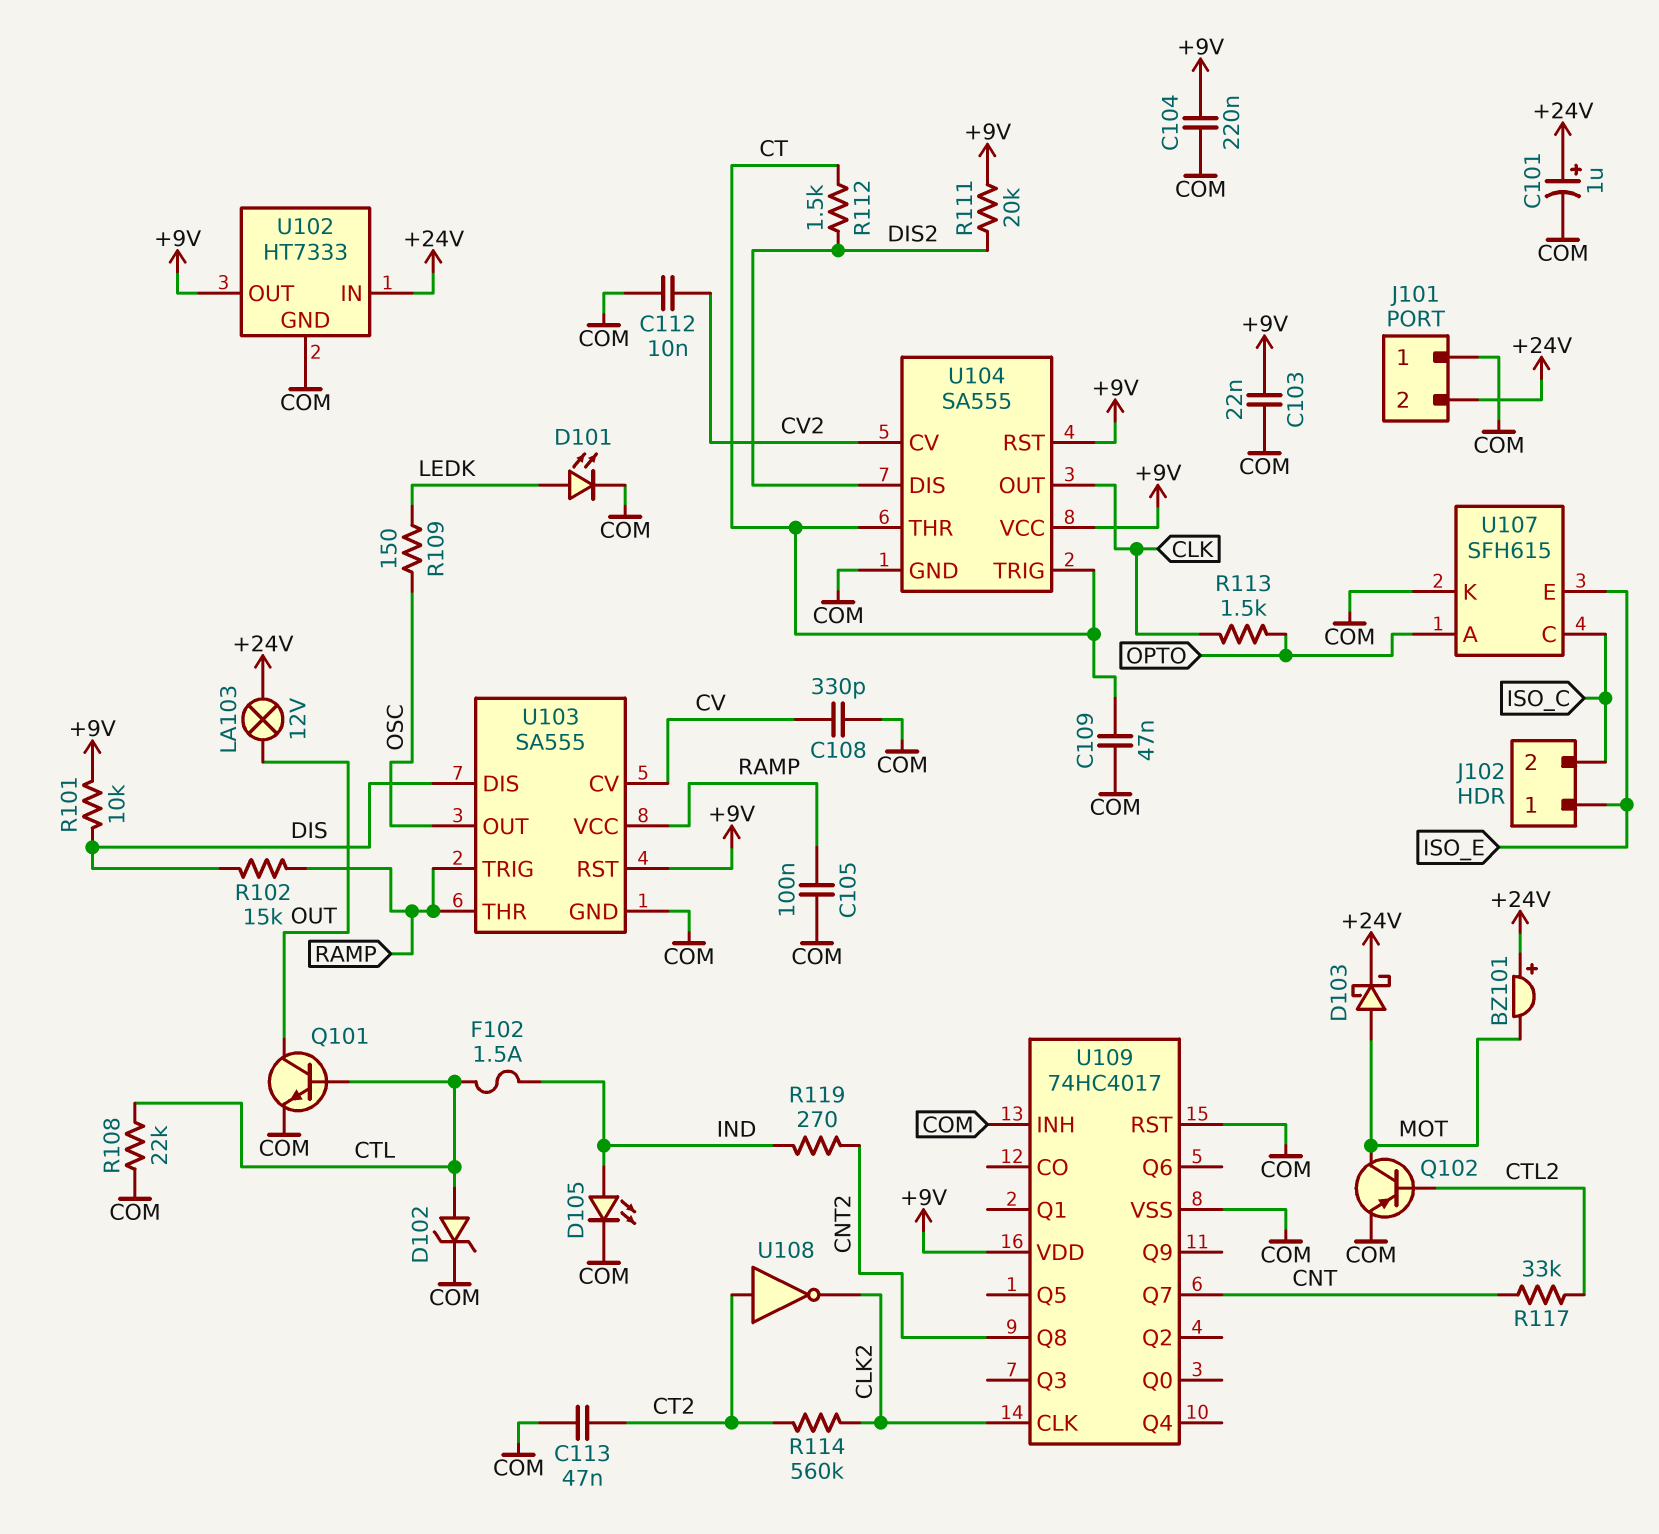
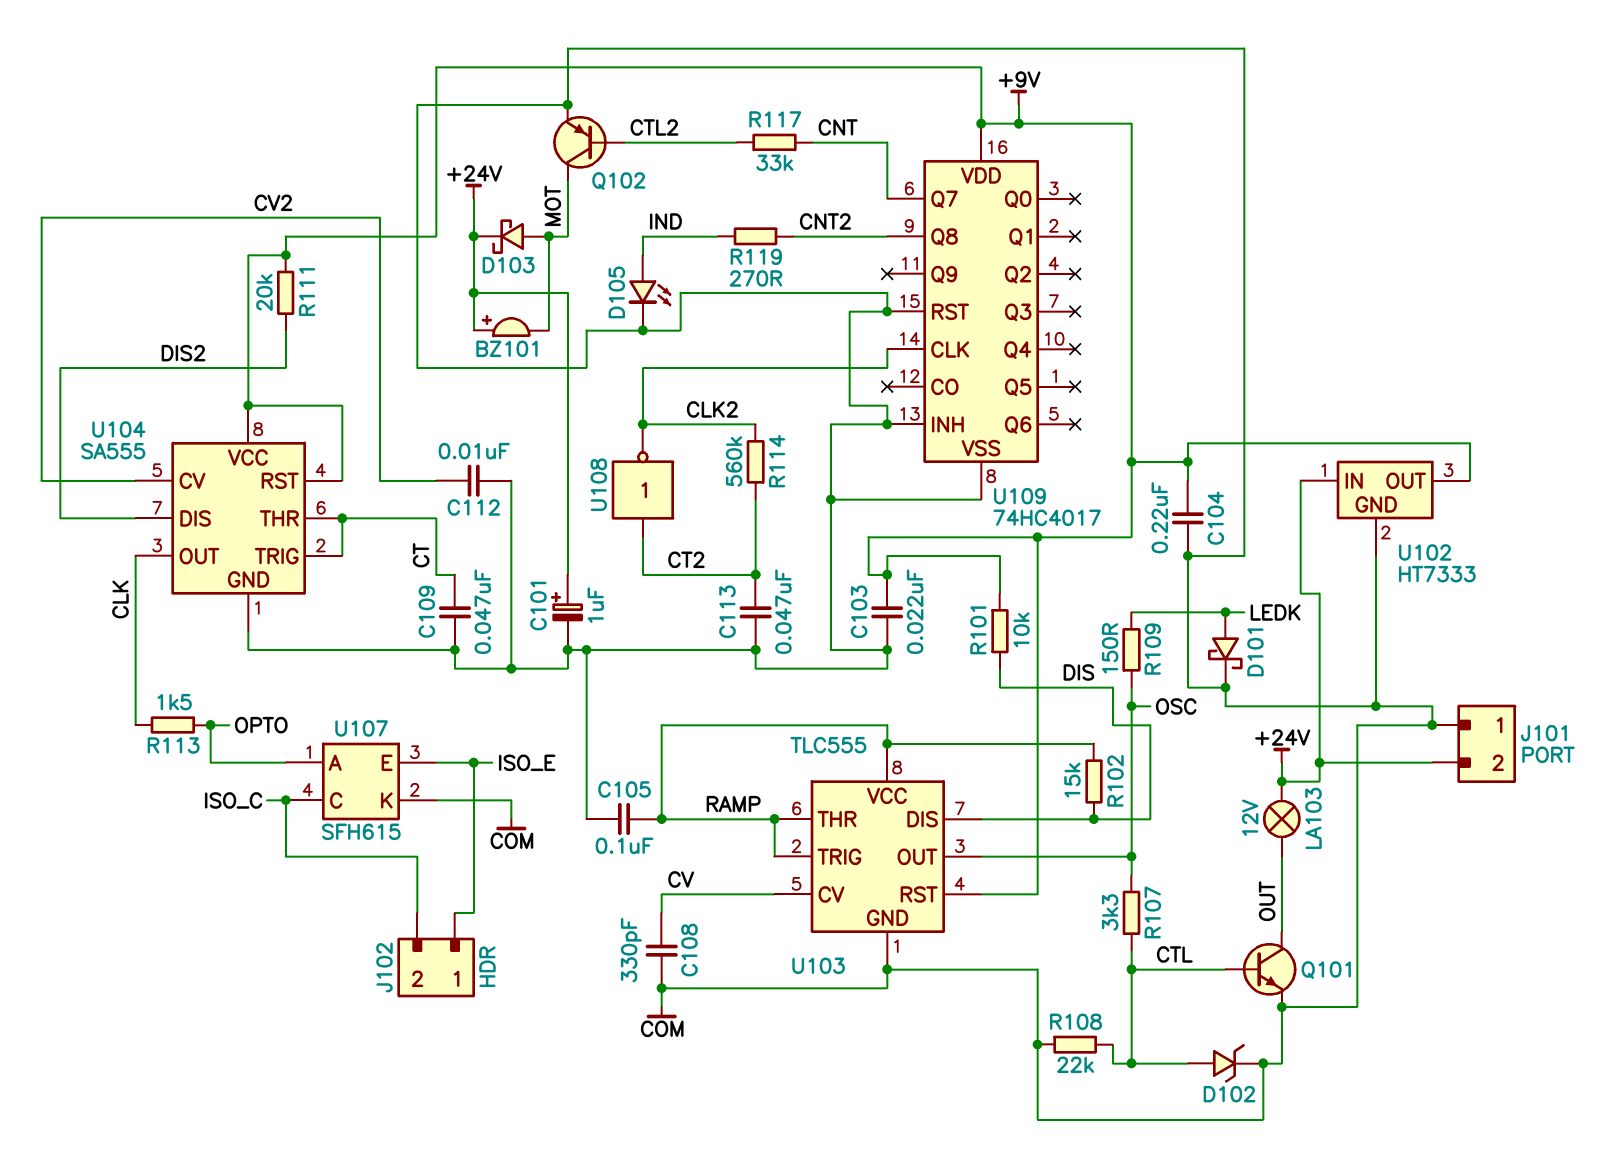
D101: LED (A LEDK, K COM) -> schottky (A LEDK, K COM)
F102: 1.5A (CTL, IND) -> none
R107: none -> 3.3k (CTL, OSC)
R112: 1.5k (CT, DIS2) -> none
U103: SA555 -> TLC555

